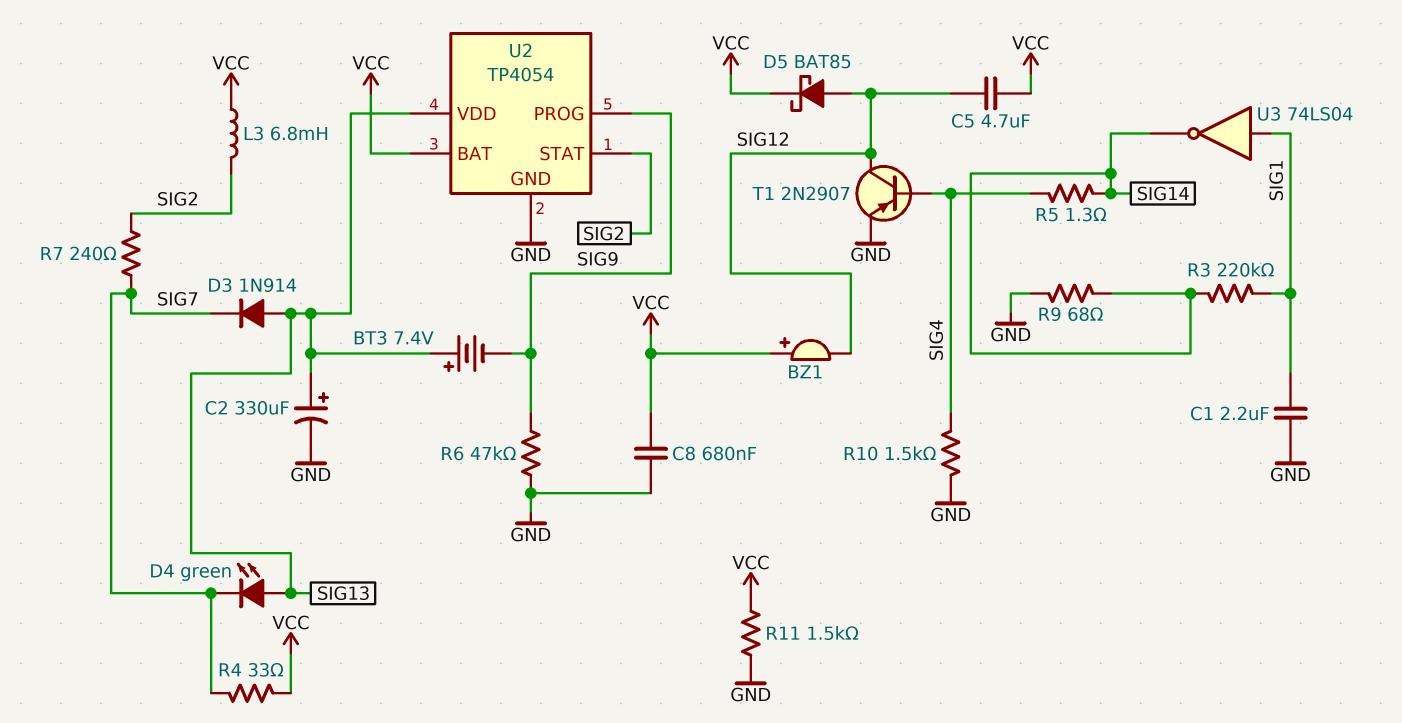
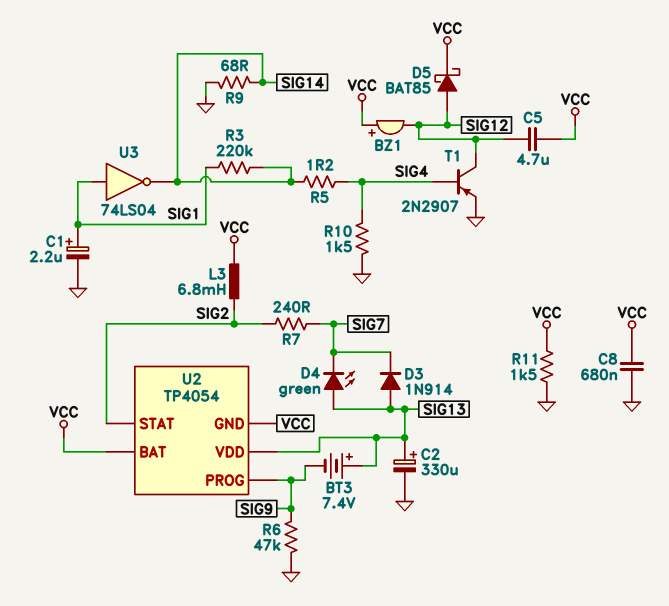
C1: 2.2uF (GND, SIG1) -> 2.2uF (plus SIG1, minus GND)
R4: 33 (SIG7, VCC) -> none
R5: 1.3 (SIG4, SIG14) -> 1.2 (SIG4, SIG14)
U2 pin GND: GND -> VCC

